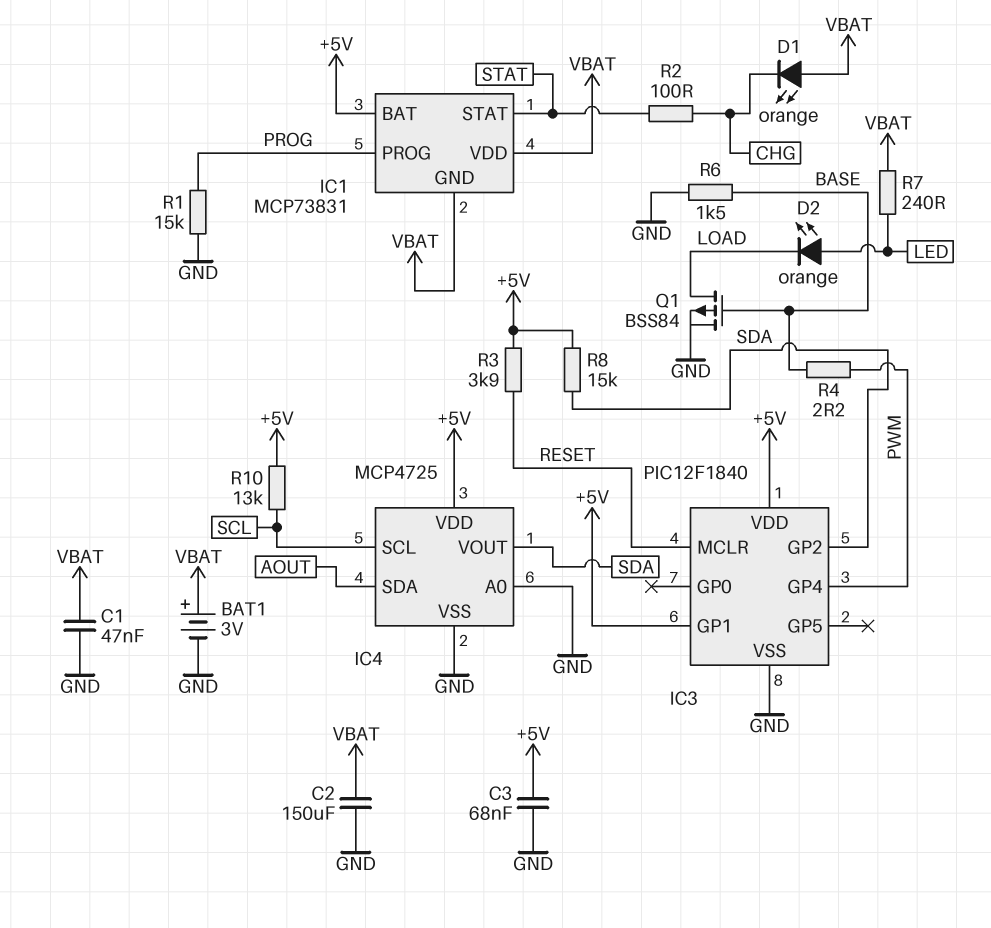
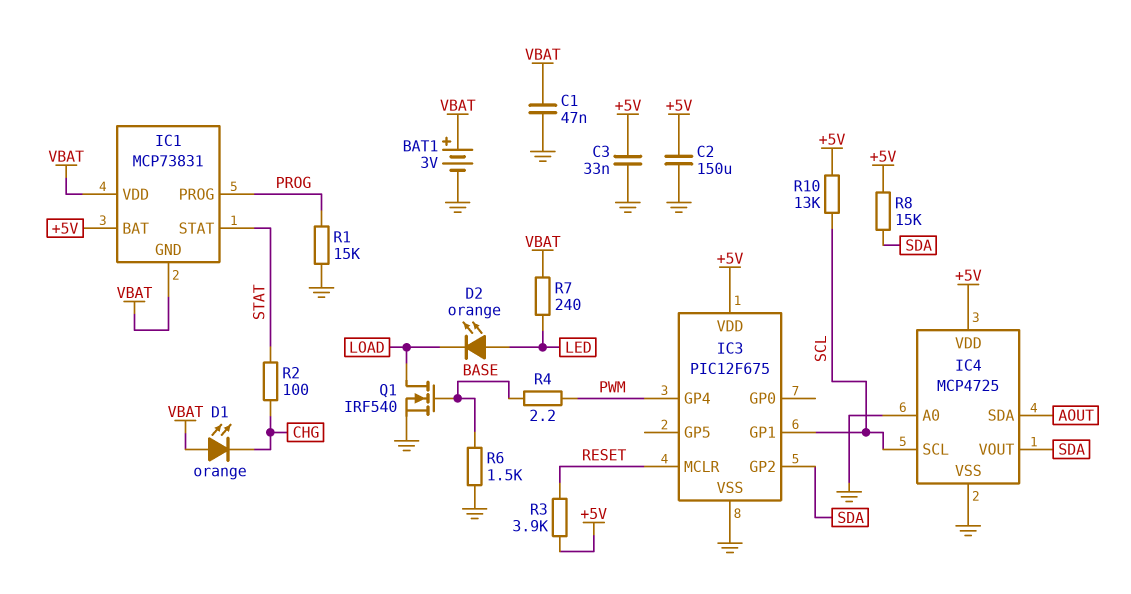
C2: 150uF (GND, VBAT) -> 150uF (+5V, GND)
C3: 68nF (+5V, GND) -> 33nF (+5V, GND)
IC3: PIC12F1840 -> PIC12F675
IC3 pin GP1: +5V -> SCL
Q1: PMOS BSS84 (G BASE, D LOAD, S GND) -> NMOS IRF540 (G BASE, D LOAD, S GND)

